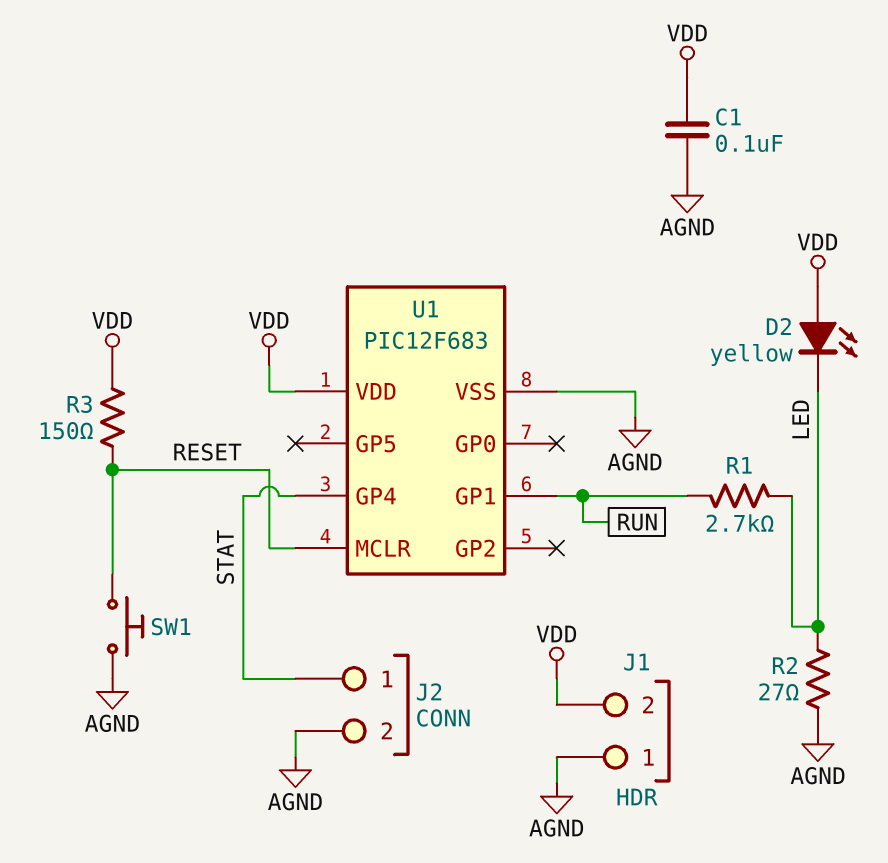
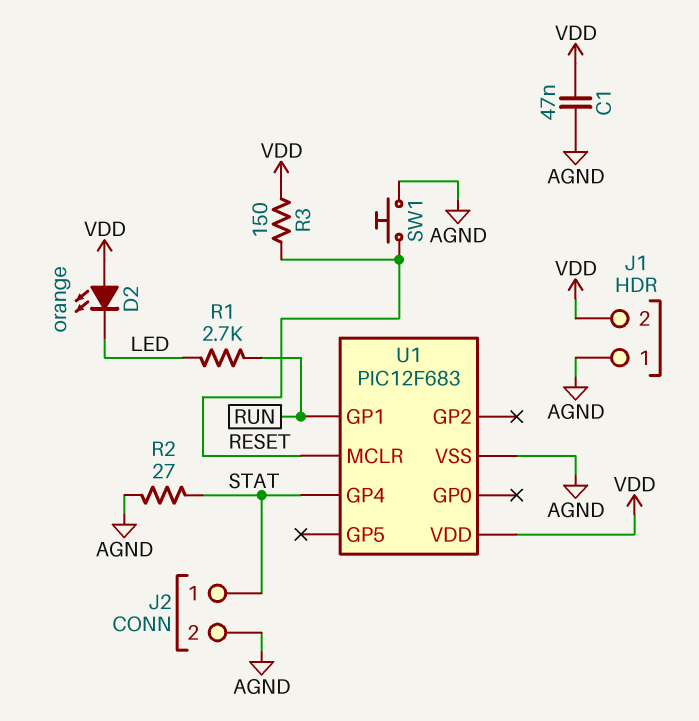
C1: 100nF (AGND, VDD) -> 47nF (AGND, VDD)
D2: LED yellow (A VDD, K LED) -> LED orange (A VDD, K LED)
R2: 27 (AGND, LED) -> 27 (AGND, STAT)

